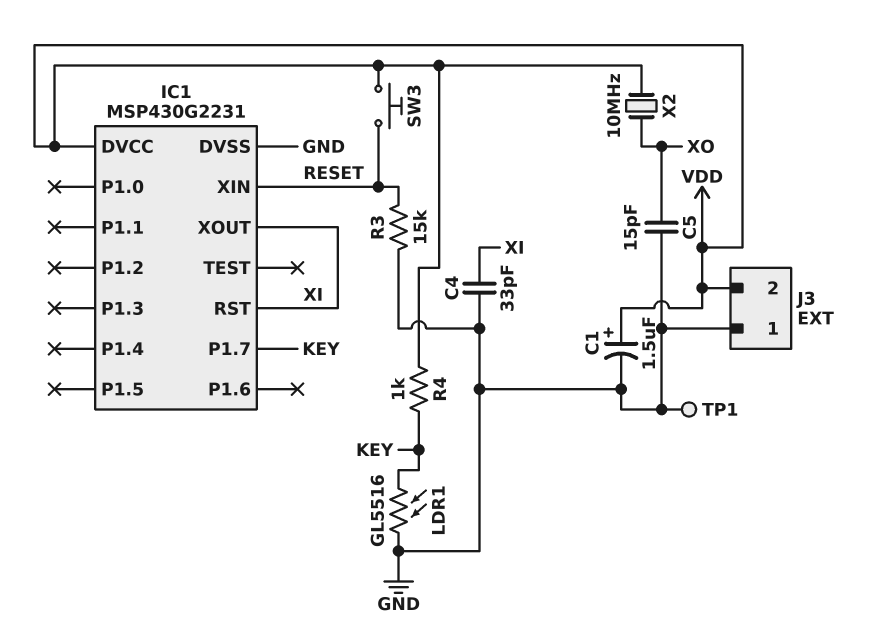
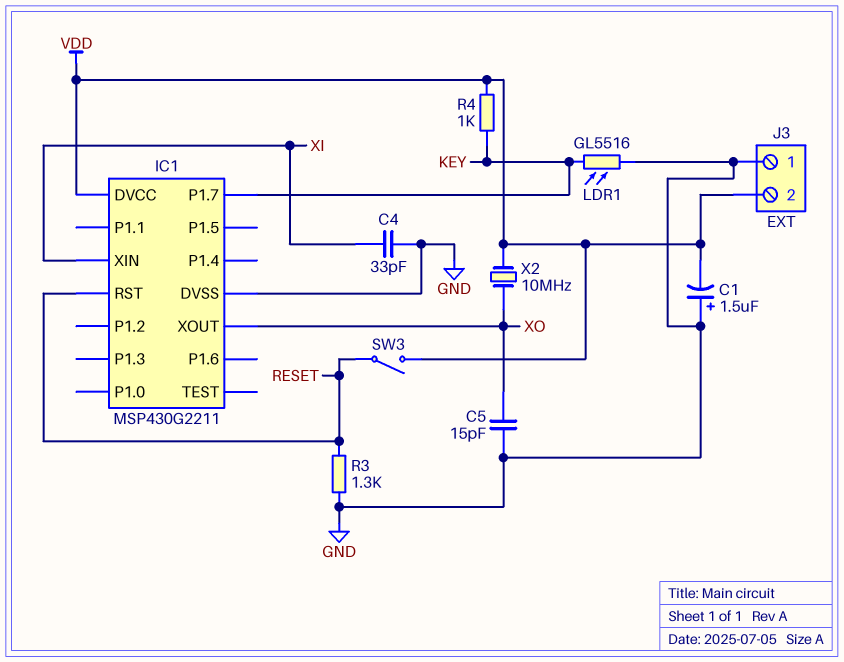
C1: 1.5uF (plus VDD, minus GND) -> 1.5uF (plus GND, minus VDD)
IC1: MSP430G2231 -> MSP430G2211
IC1 pin RST: XI -> RESET
IC1 pin XIN: RESET -> XI
IC1 pin XOUT: XI -> XO
R3: 15k (GND, RESET) -> 1.3k (GND, RESET)
SW3: button (RESET, VDD) -> switch (RESET, VDD)
TP1: test point (GND) -> none

